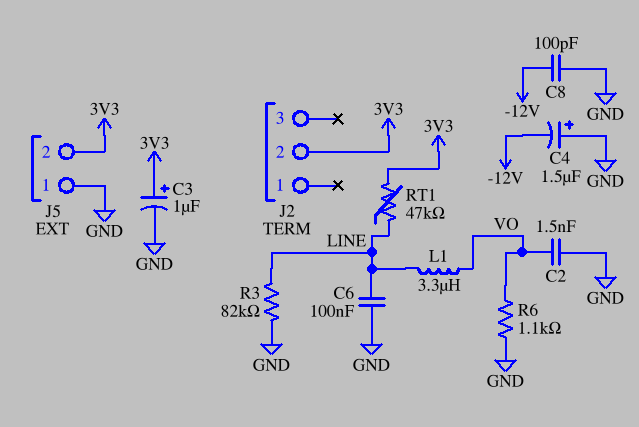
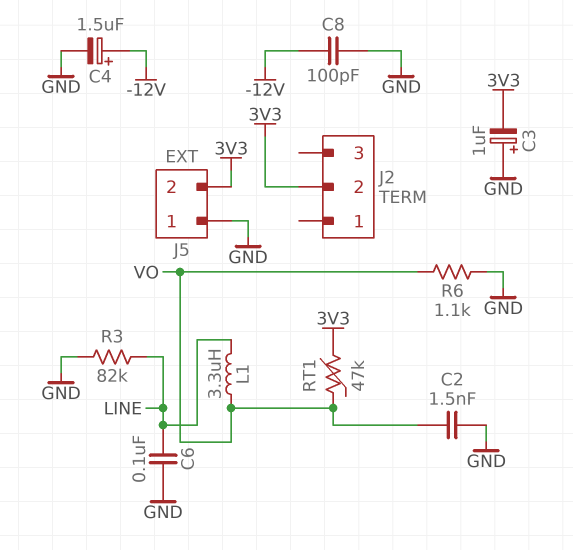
C3: 1uF (plus 3V3, minus GND) -> 1uF (plus GND, minus 3V3)
C4: 1.5uF (plus GND, minus -12V) -> 1.5uF (plus -12V, minus GND)
RT1: 47k (3V3, LINE) -> 47k (3V3, VO)

